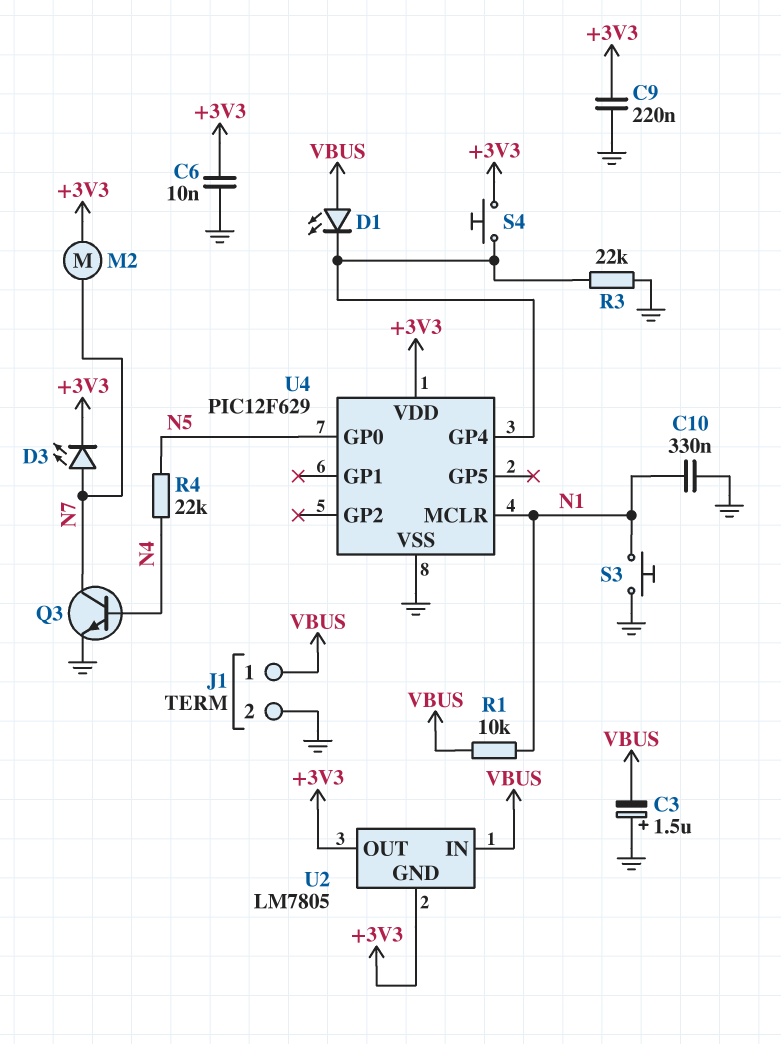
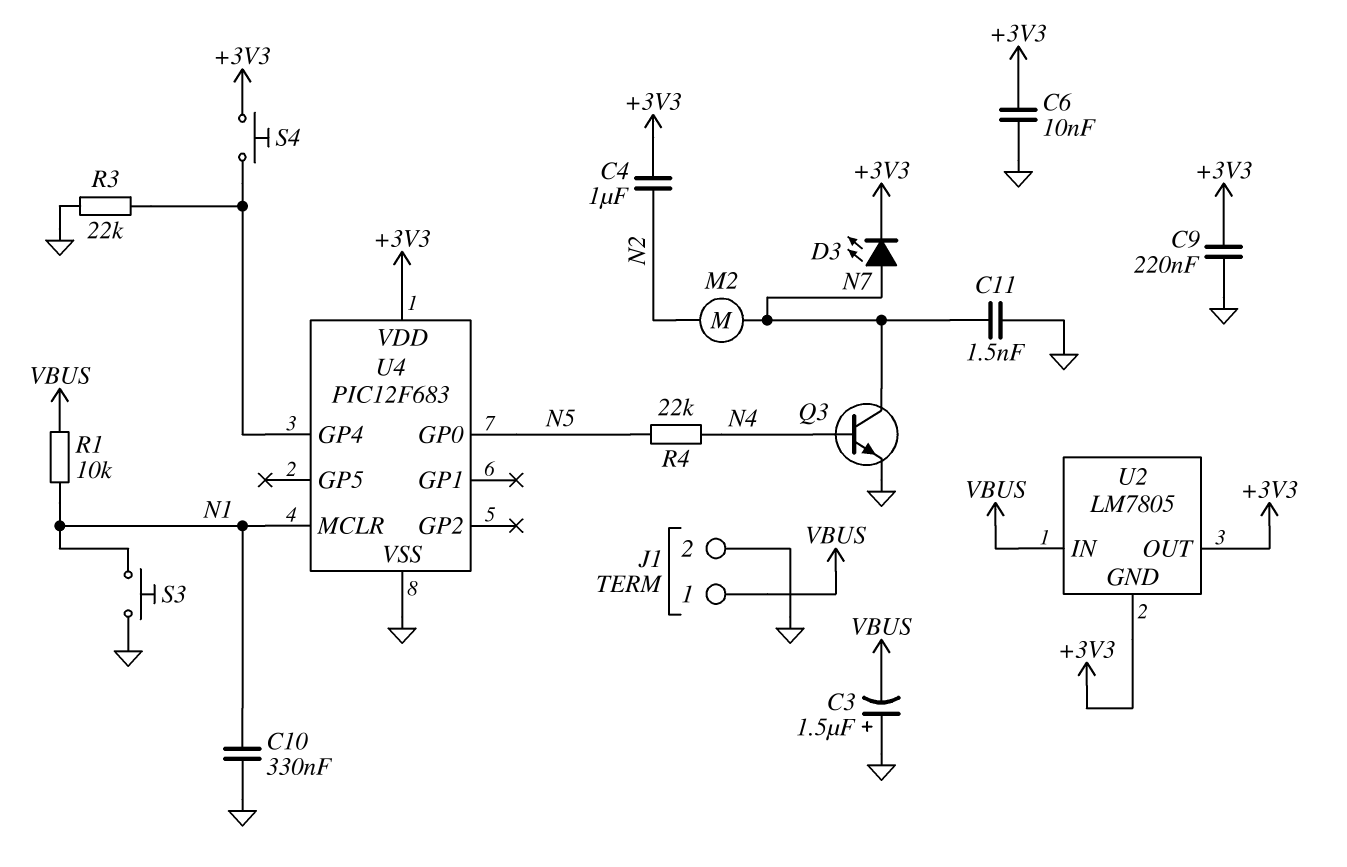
C4: none -> 1uF (+3V3, N2)
C11: none -> 1.5nF (GND, N7)
D1: LED (A VBUS, K U4/GP4) -> none
M2: motor (+3V3, N7) -> motor (N2, N7)
U4: PIC12F629 -> PIC12F683

